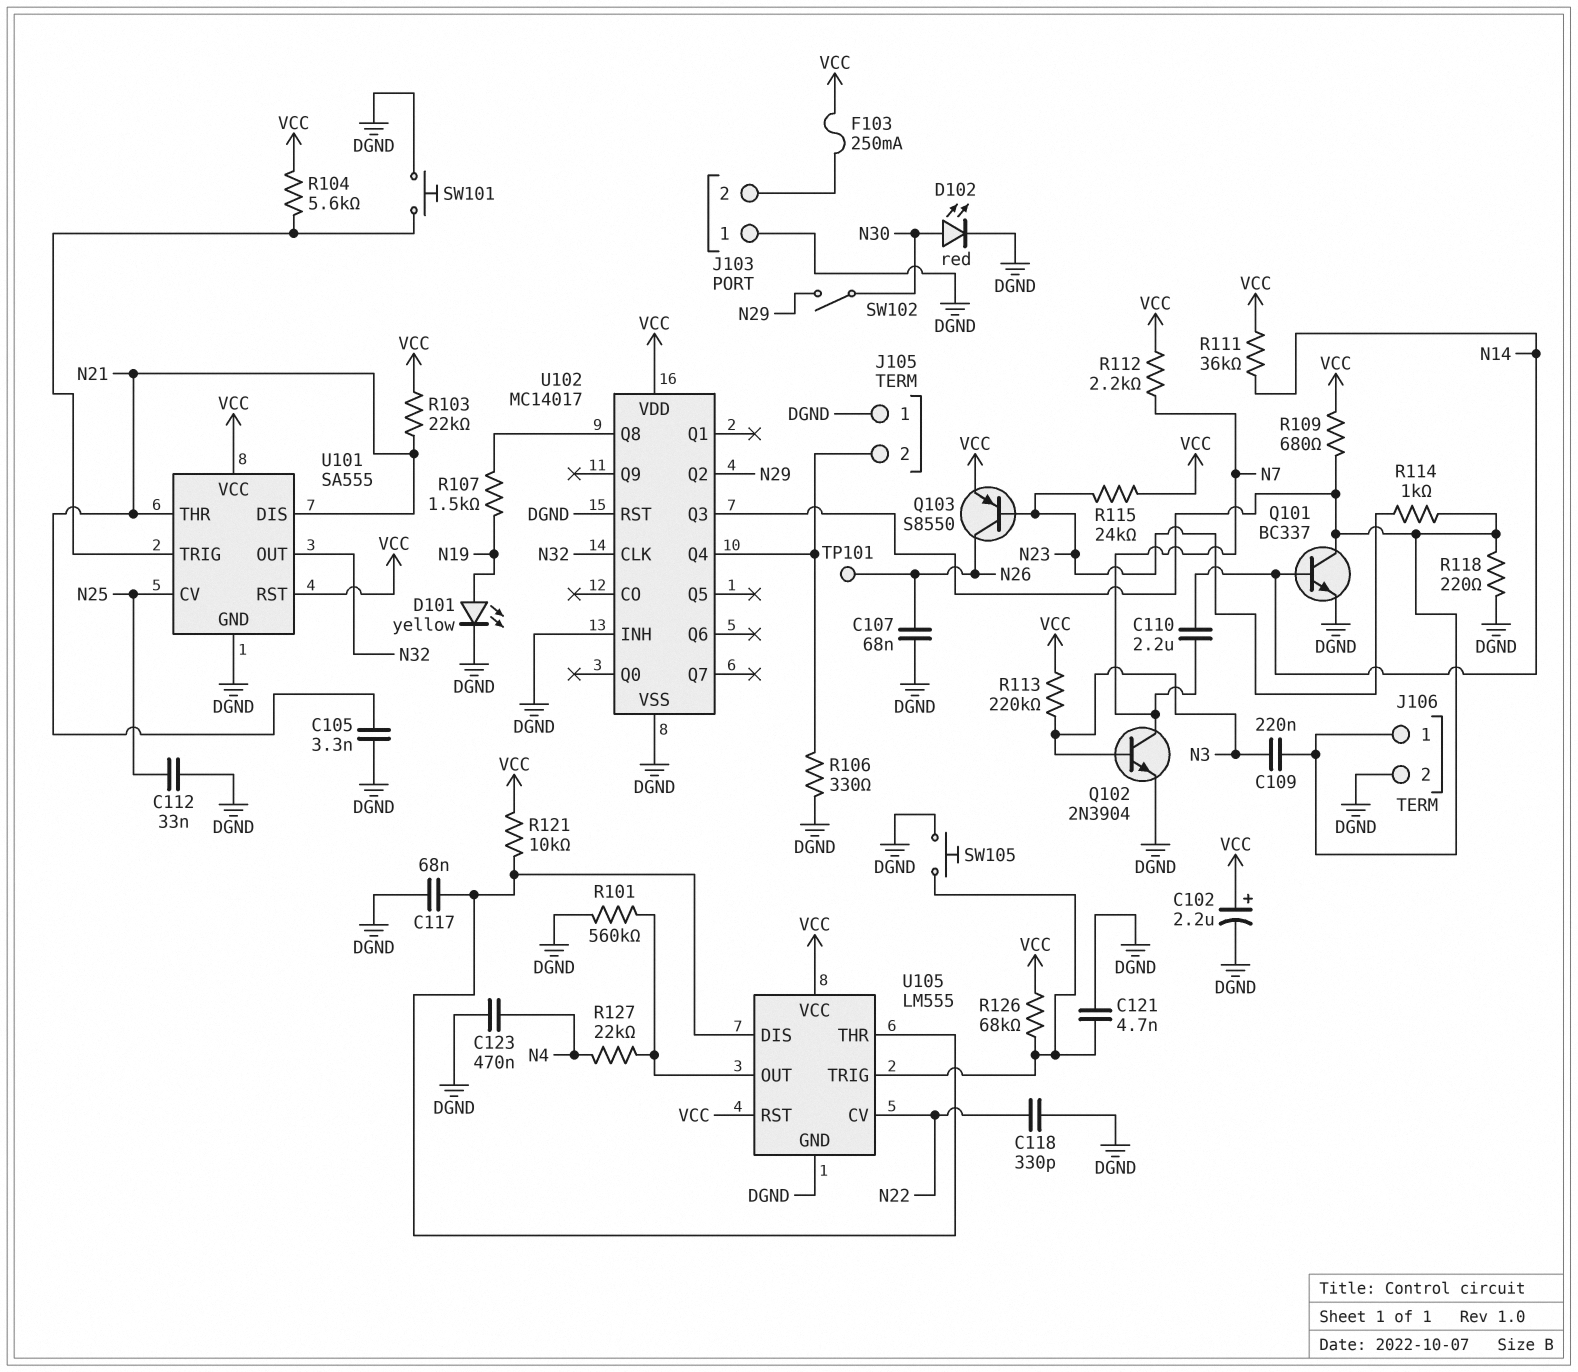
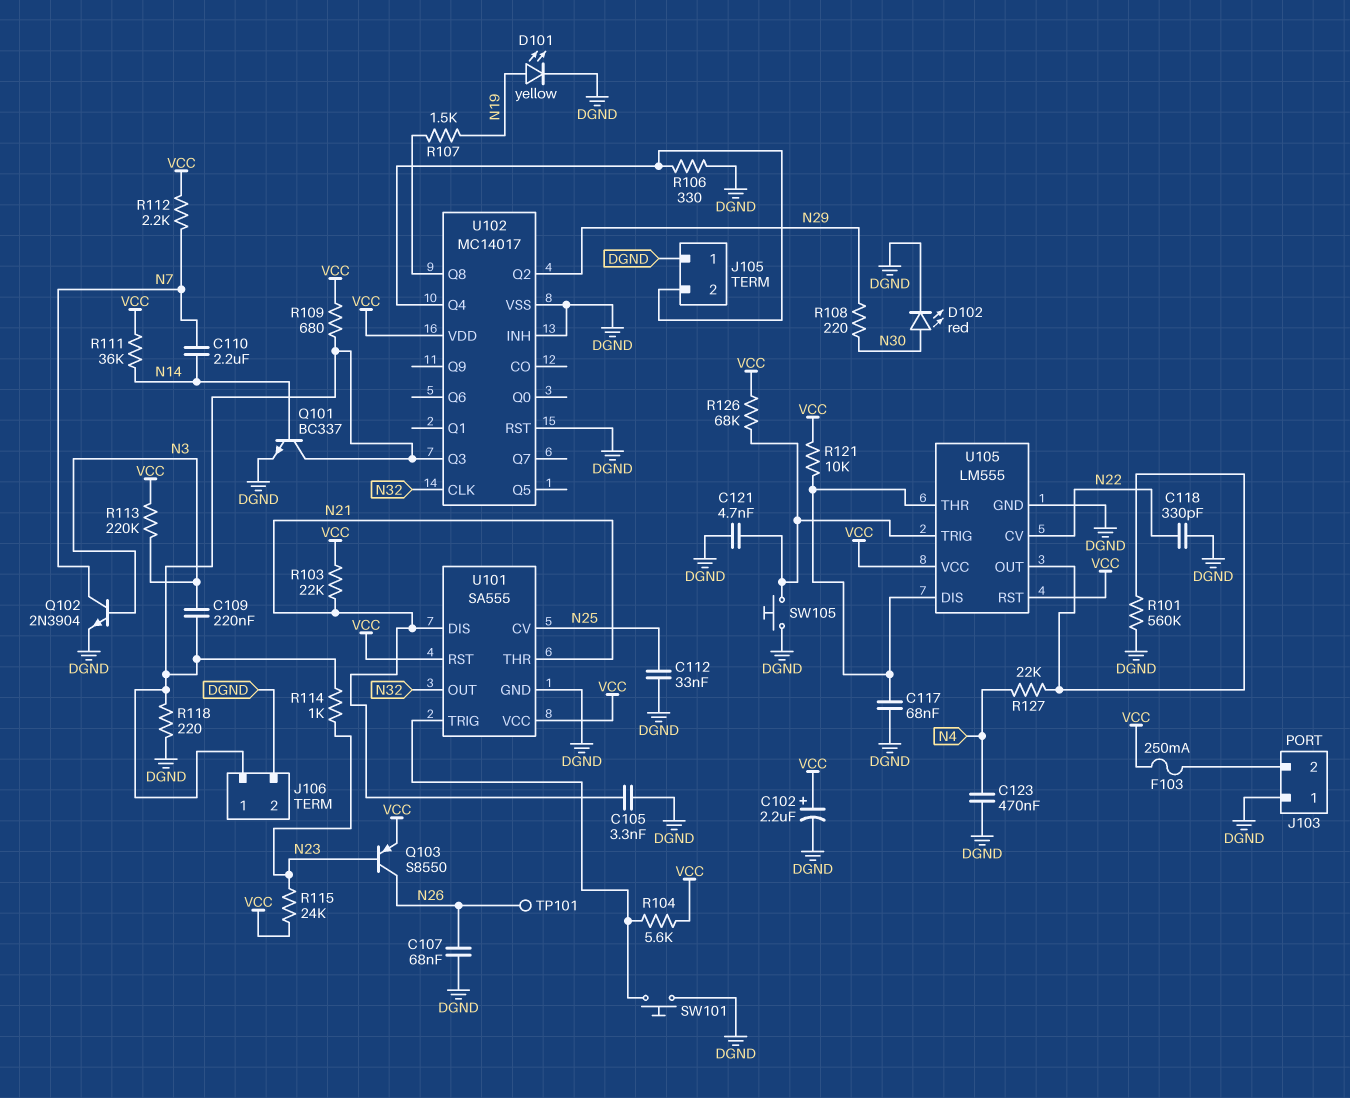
R108: none -> 220 (N29, N30)
SW102: switch (N29, N30) -> none

